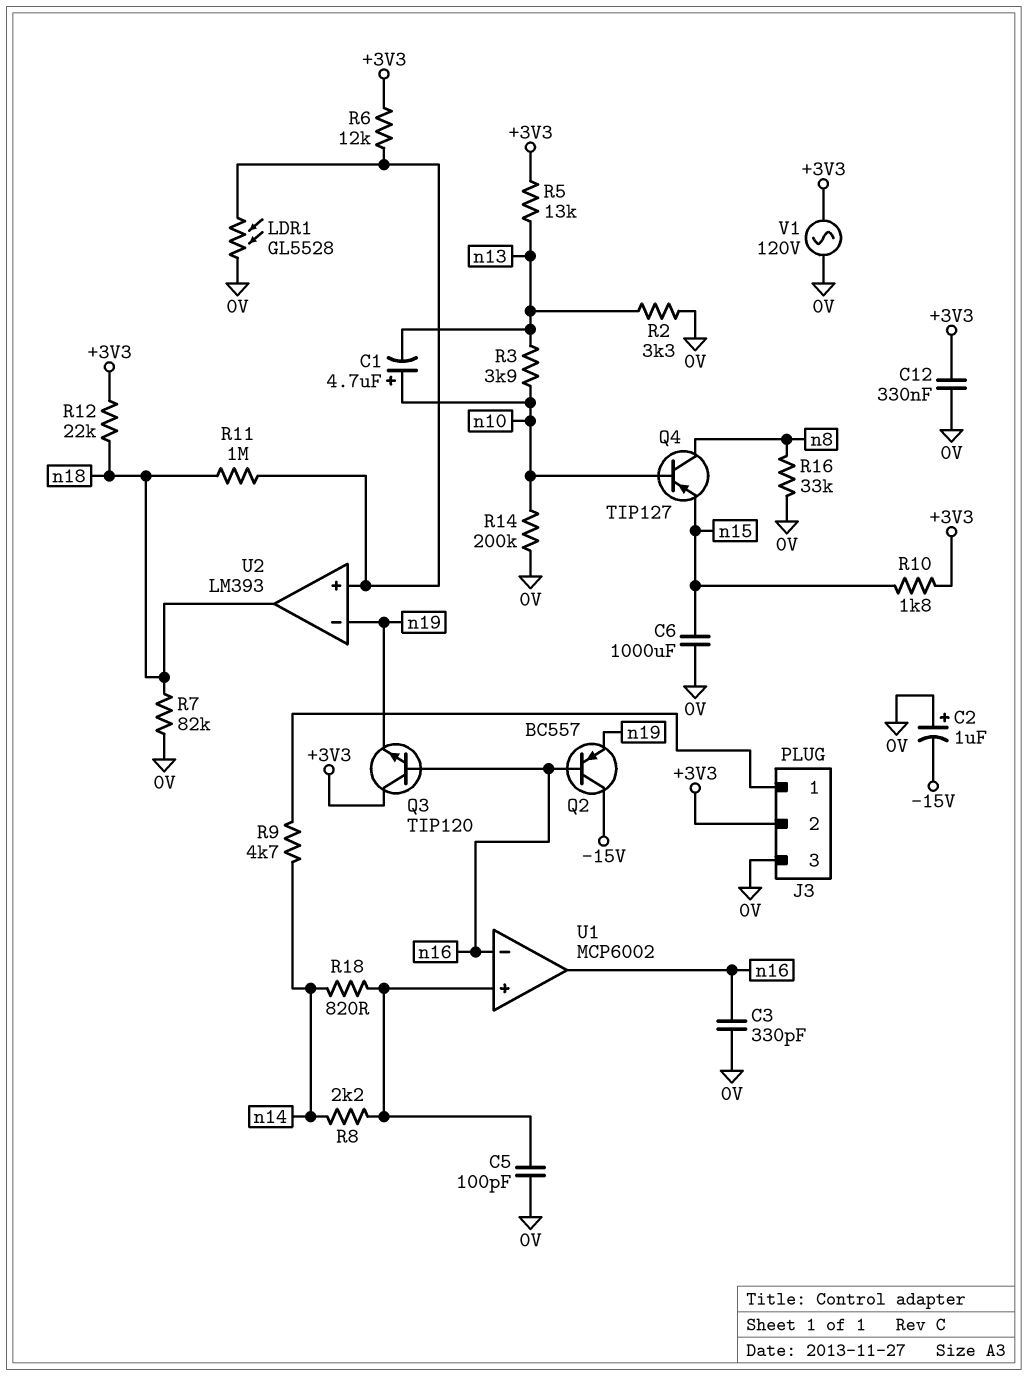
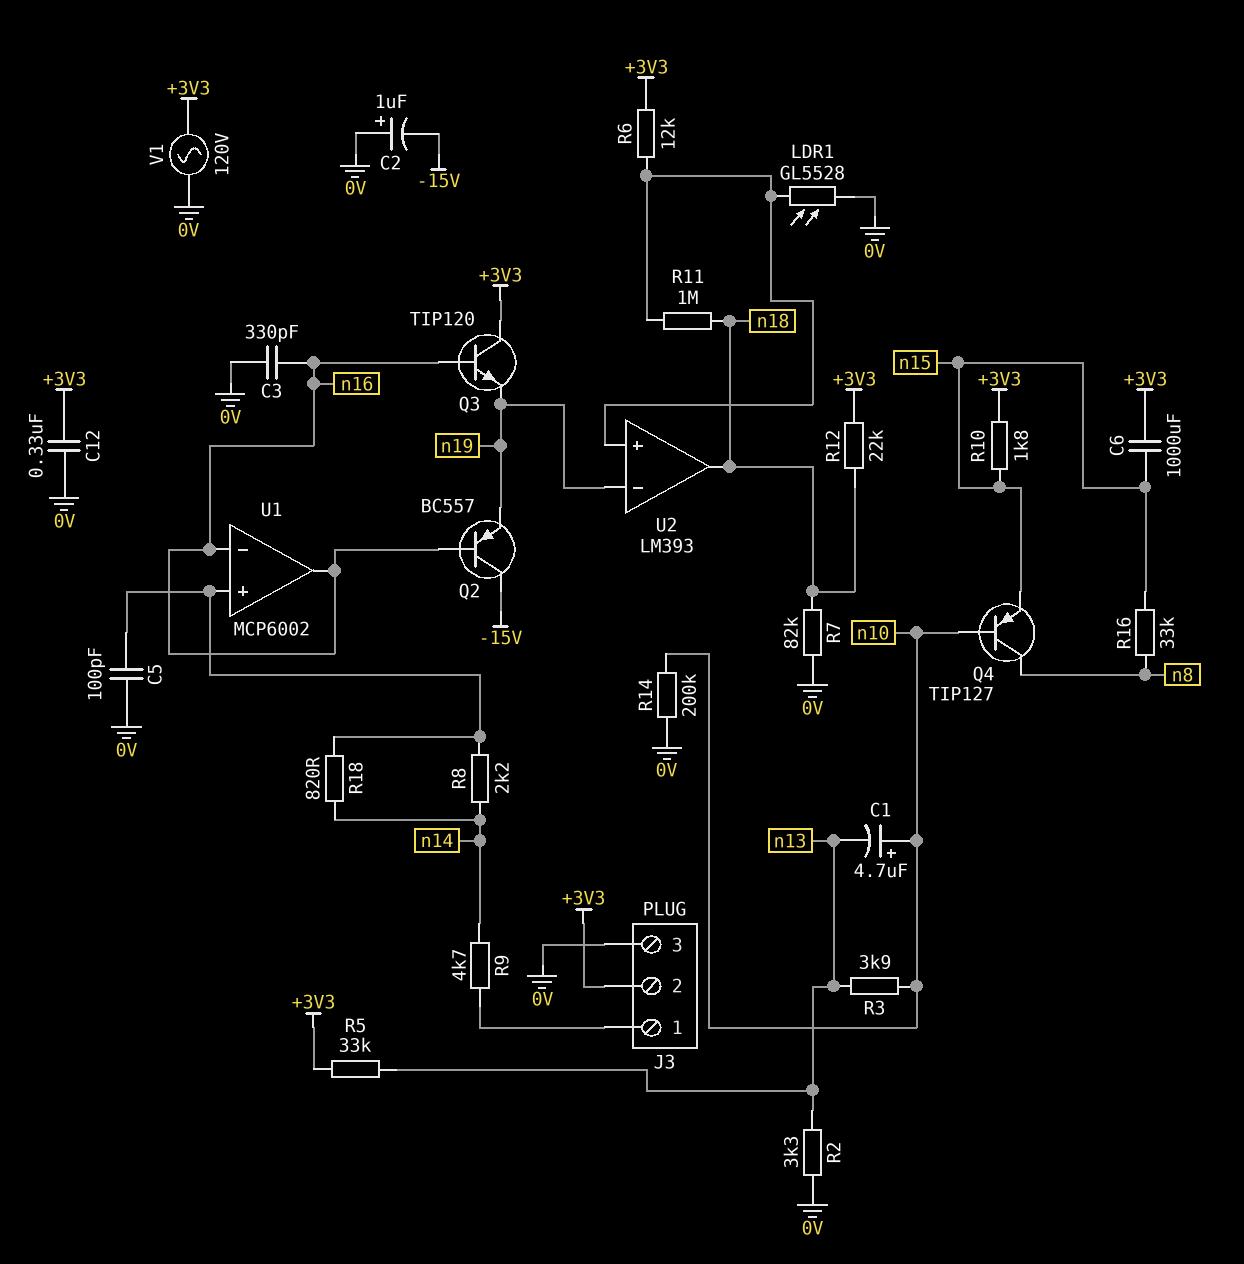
C6: 1000uF (0V, n15) -> 1000uF (+3V3, n15)
R5: 13k (+3V3, n13) -> 33k (+3V3, n13)
R16: 33k (0V, n8) -> 33k (n8, n15)

